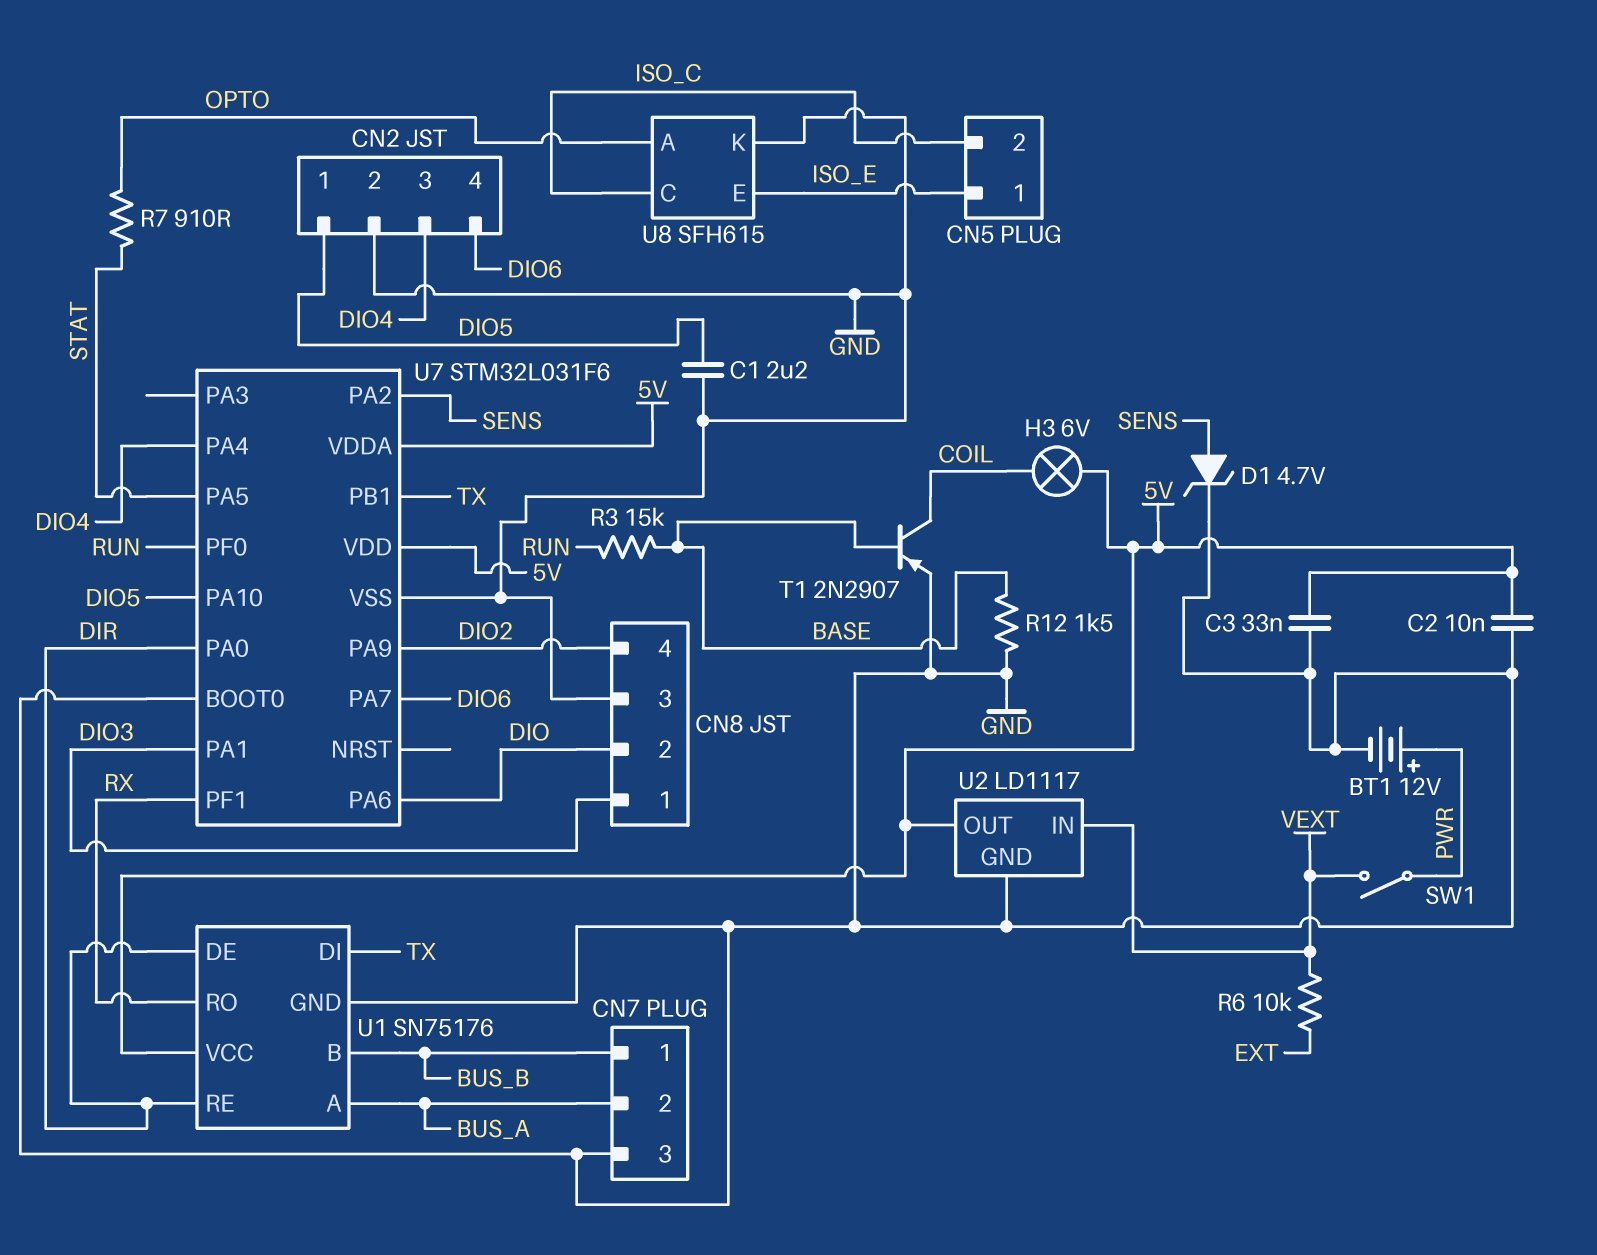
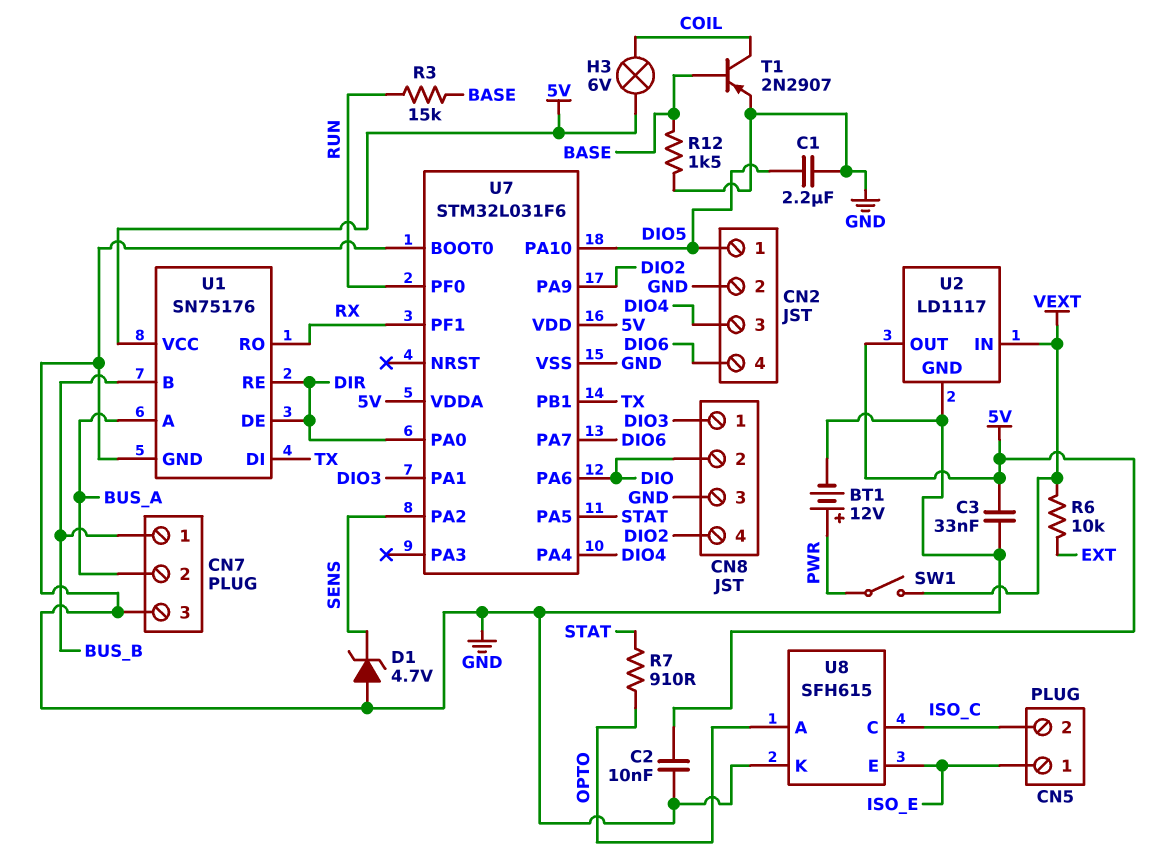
D1: zener 4.7V (A SENS, K GND) -> zener 4.7V (A GND, K SENS)

